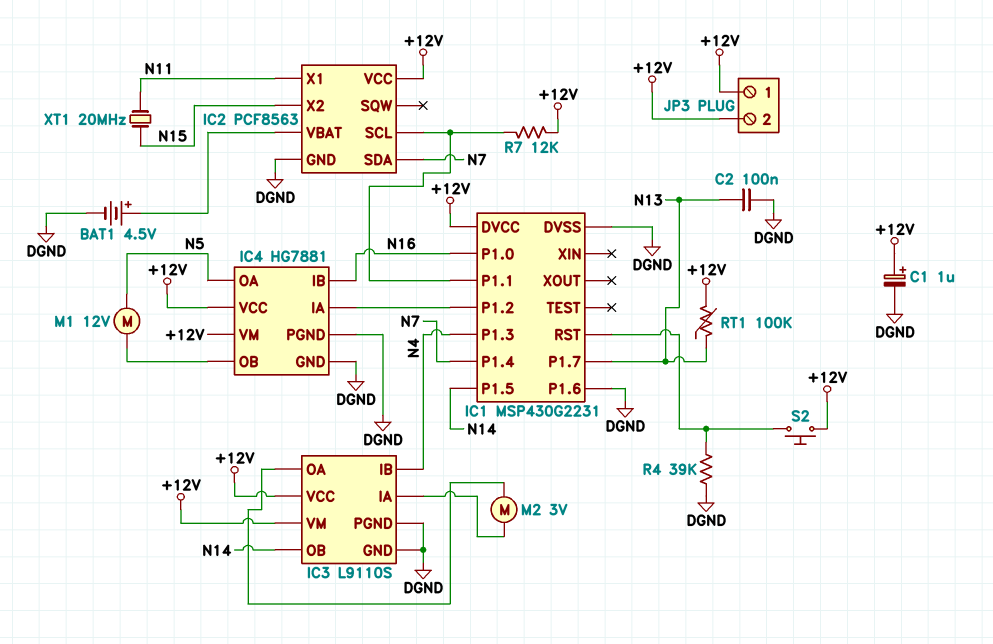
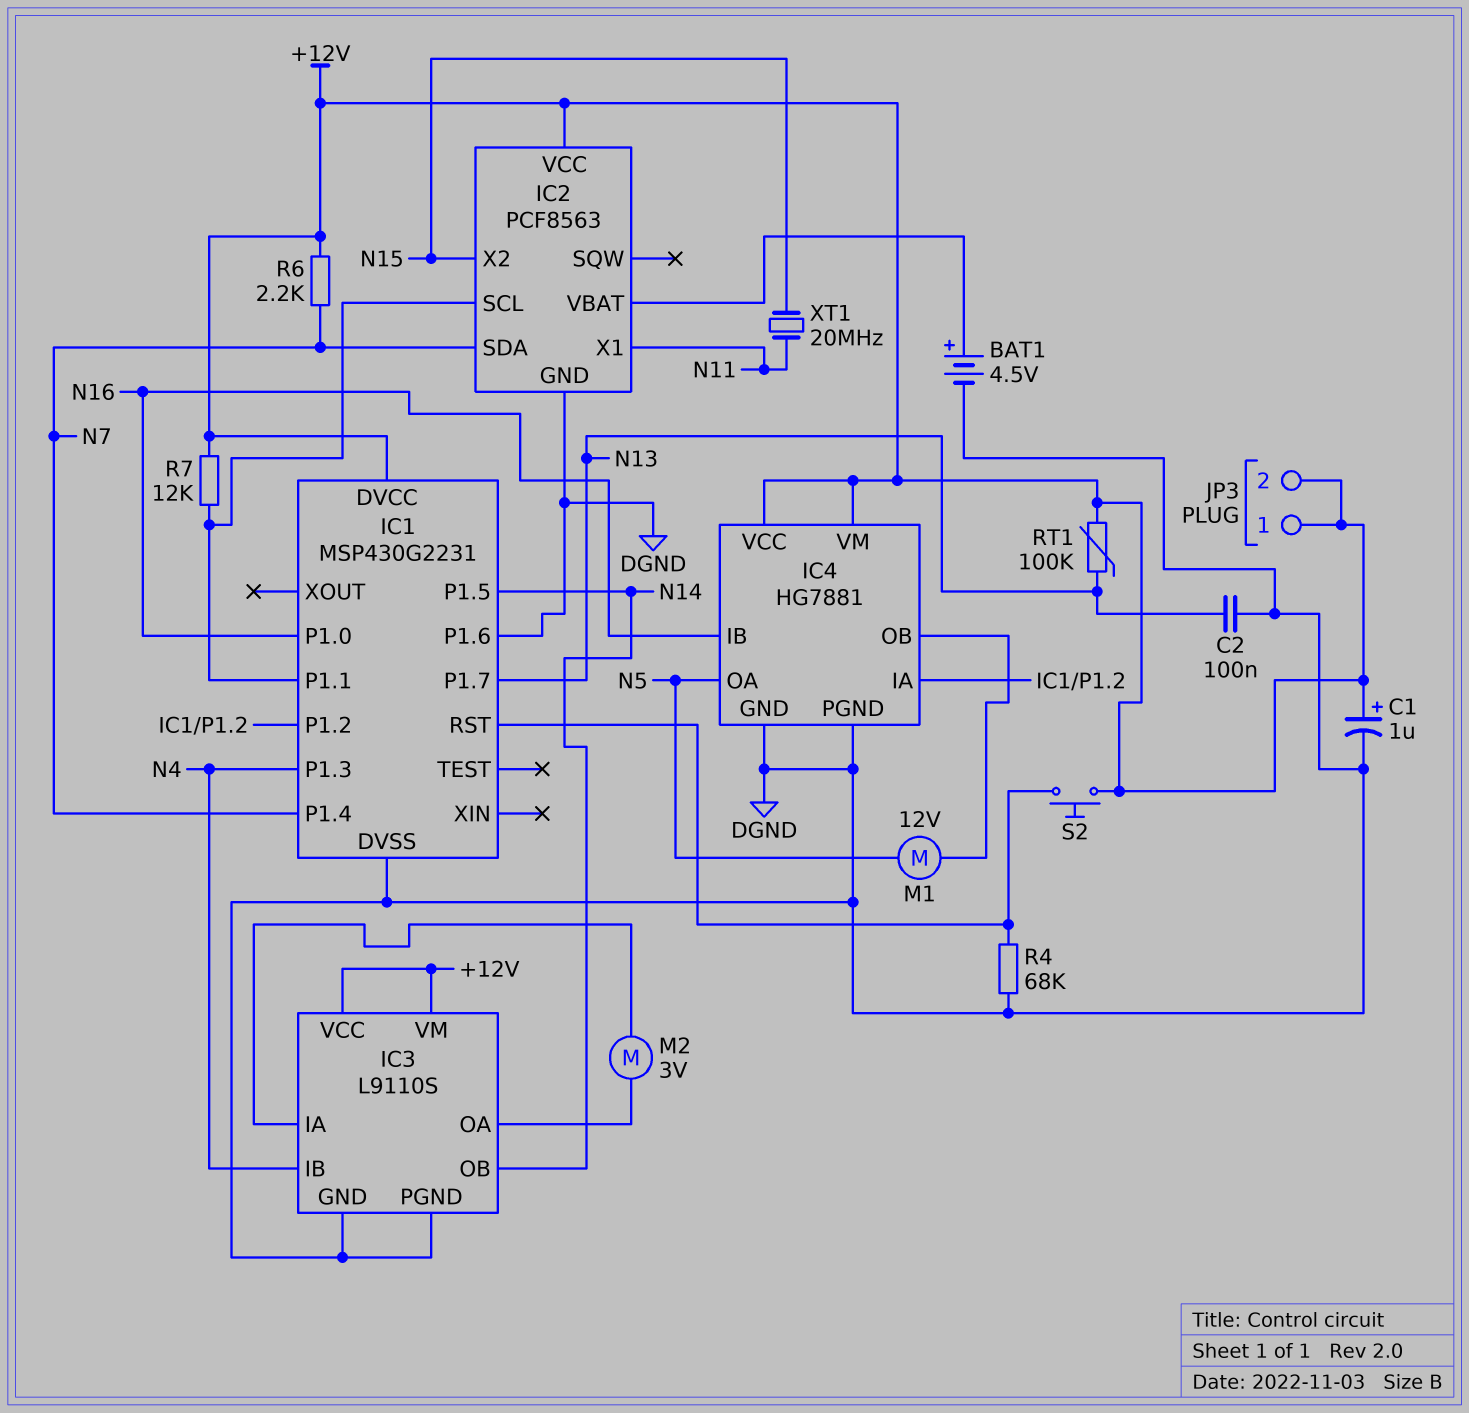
R4: 39k (DGND, IC1/RST) -> 68k (DGND, IC1/RST)
R6: none -> 2.2k (+12V, N7)

